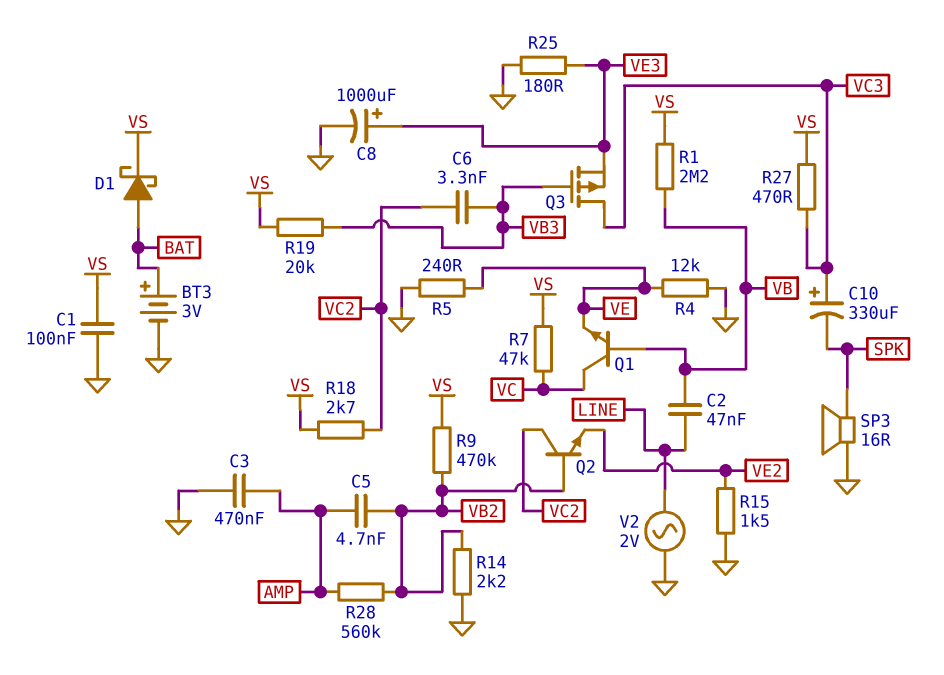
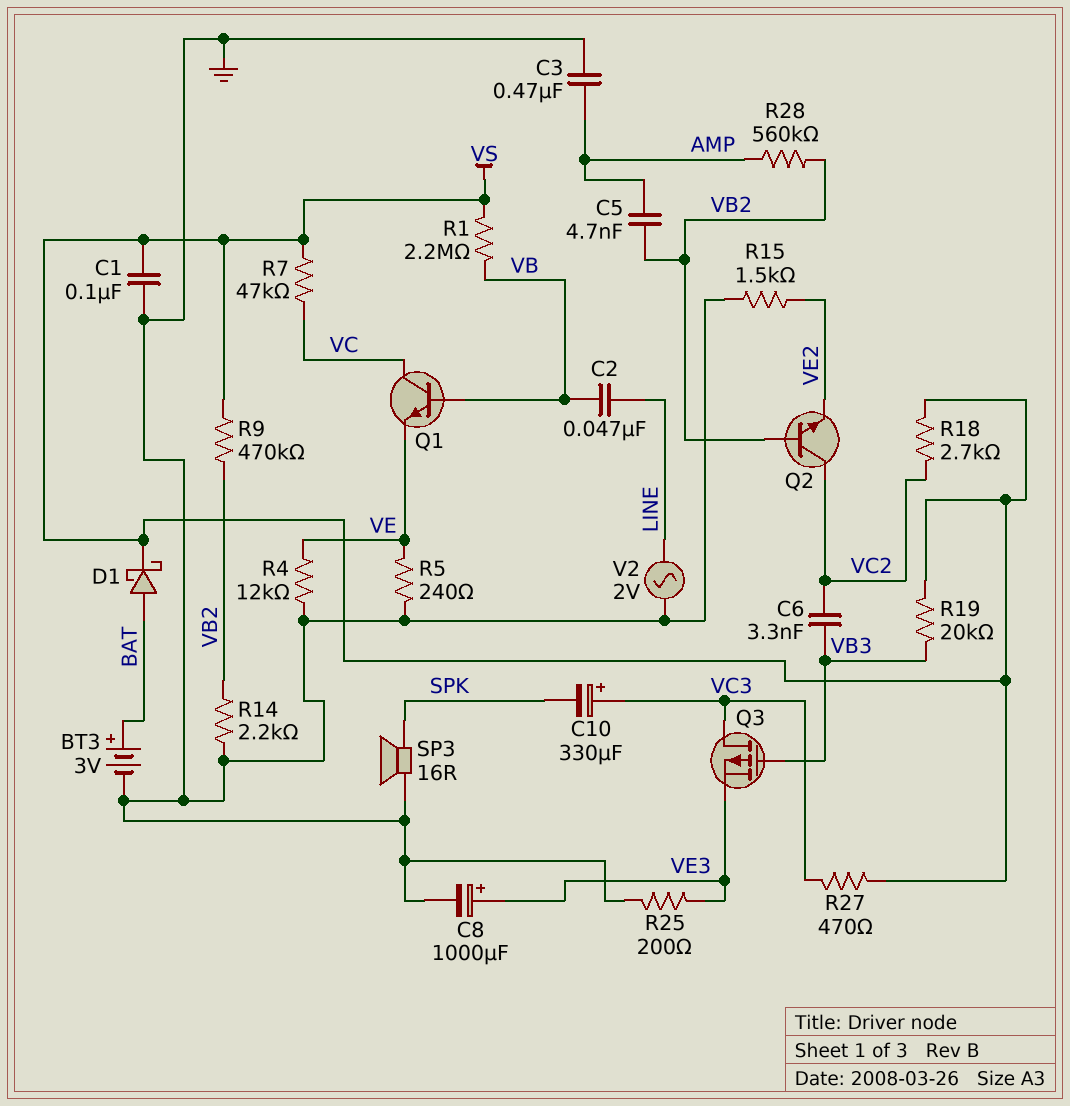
R25: 180 (GND, VE3) -> 200 (GND, VE3)

